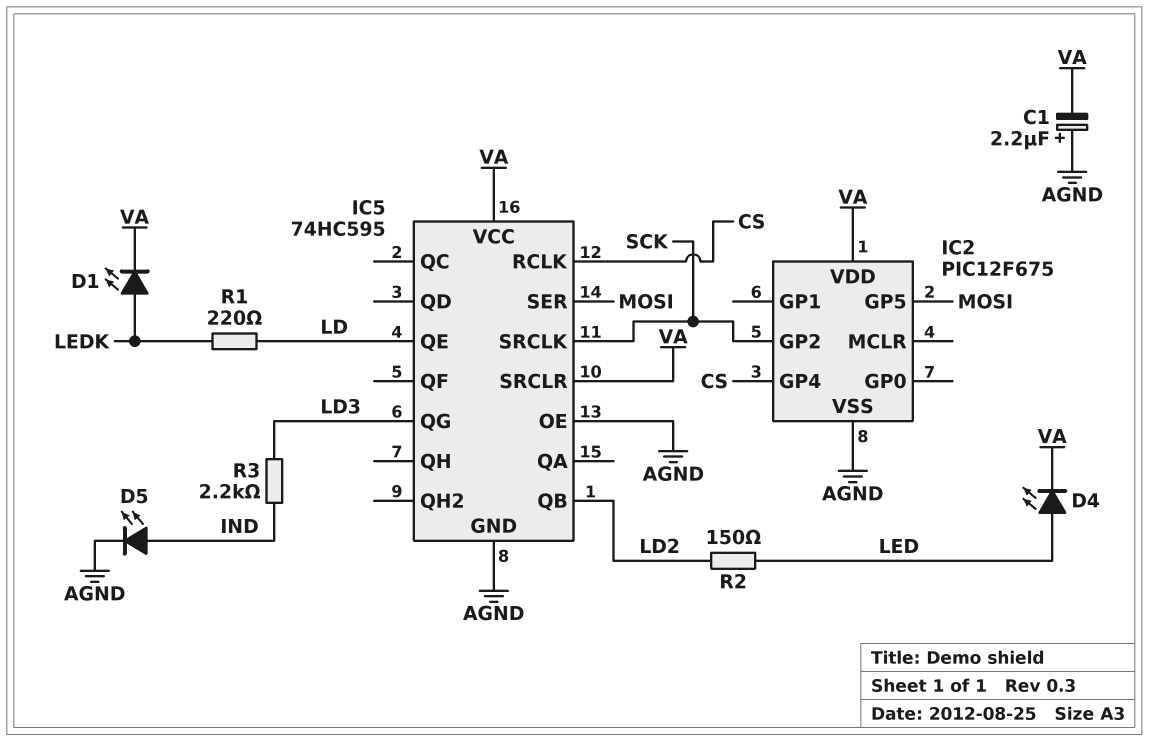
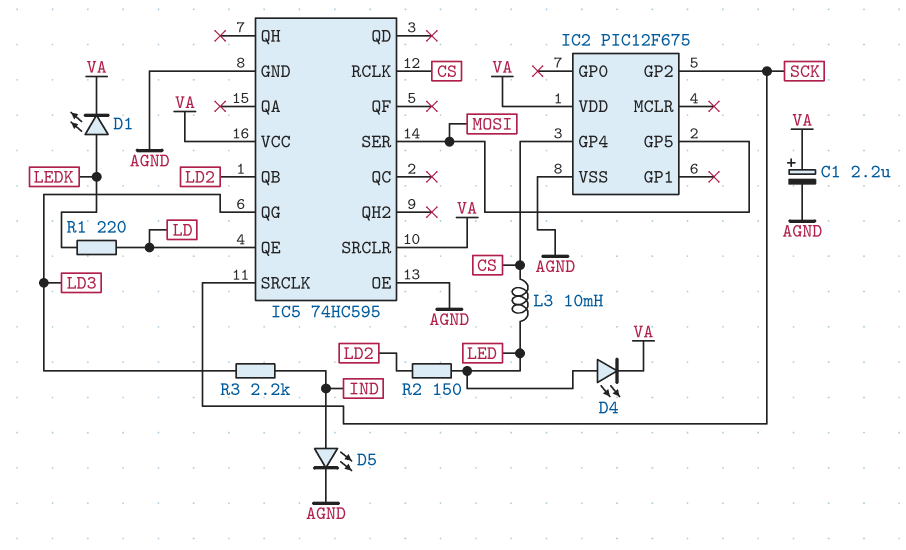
C1: 2.2uF (plus AGND, minus VA) -> 2.2uF (plus VA, minus AGND)
L3: none -> 10mH (CS, LED)

